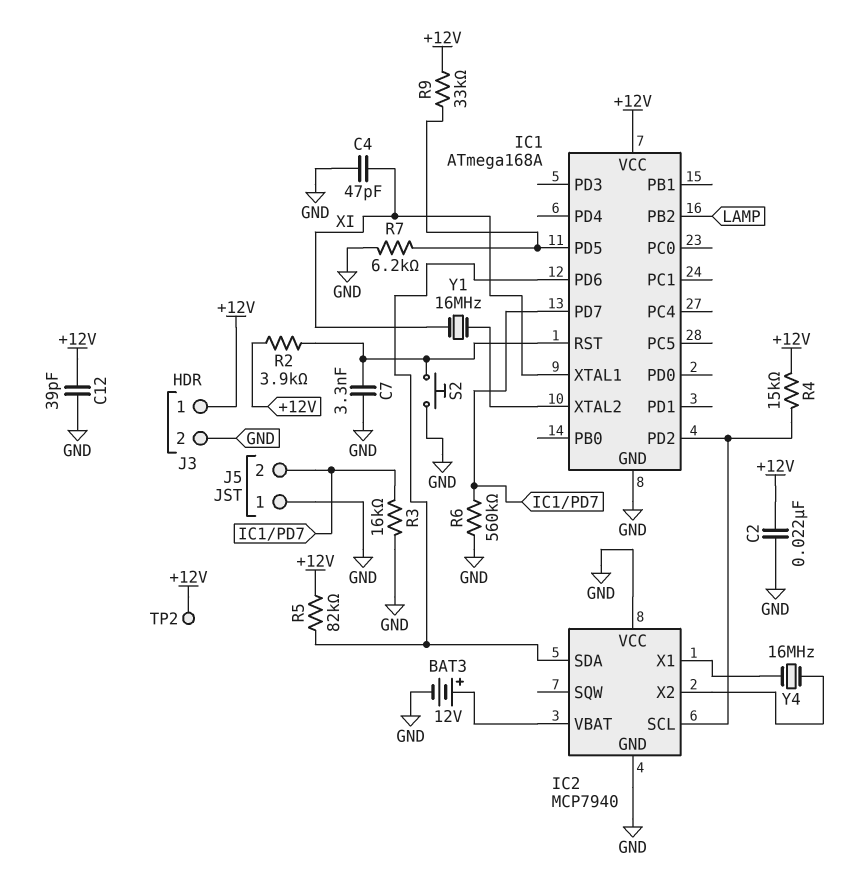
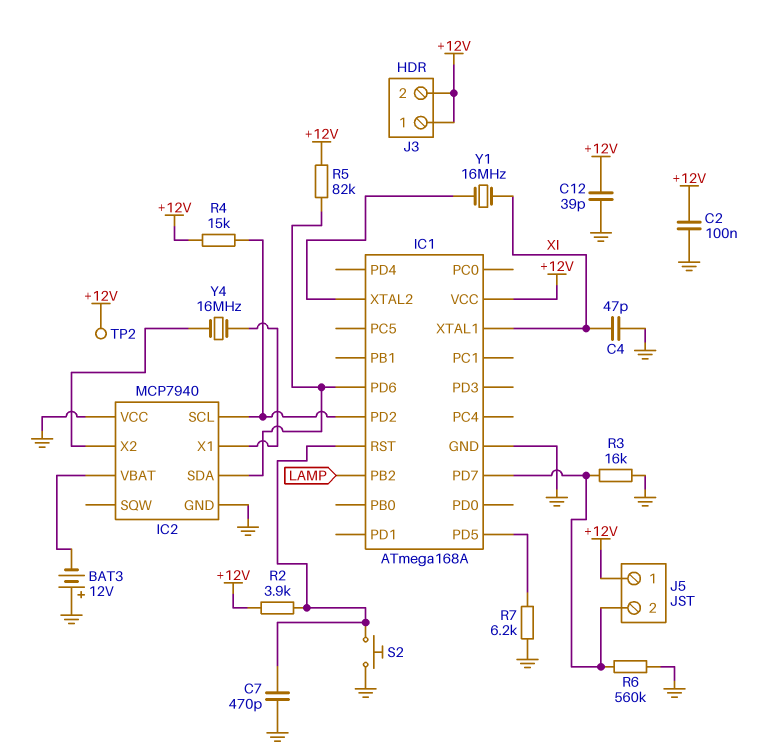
BAT3: 12V (plus IC2/VBAT, minus GND) -> 12V (plus GND, minus IC2/VBAT)
C2: 22nF (+12V, GND) -> 100nF (+12V, GND)
C7: 3.3nF (GND, IC1/RST) -> 470pF (GND, IC1/RST)
J3 pin 2: GND -> +12V
J5 pin 1: GND -> +12V
R9: 33k (+12V, IC1/PD5) -> none

